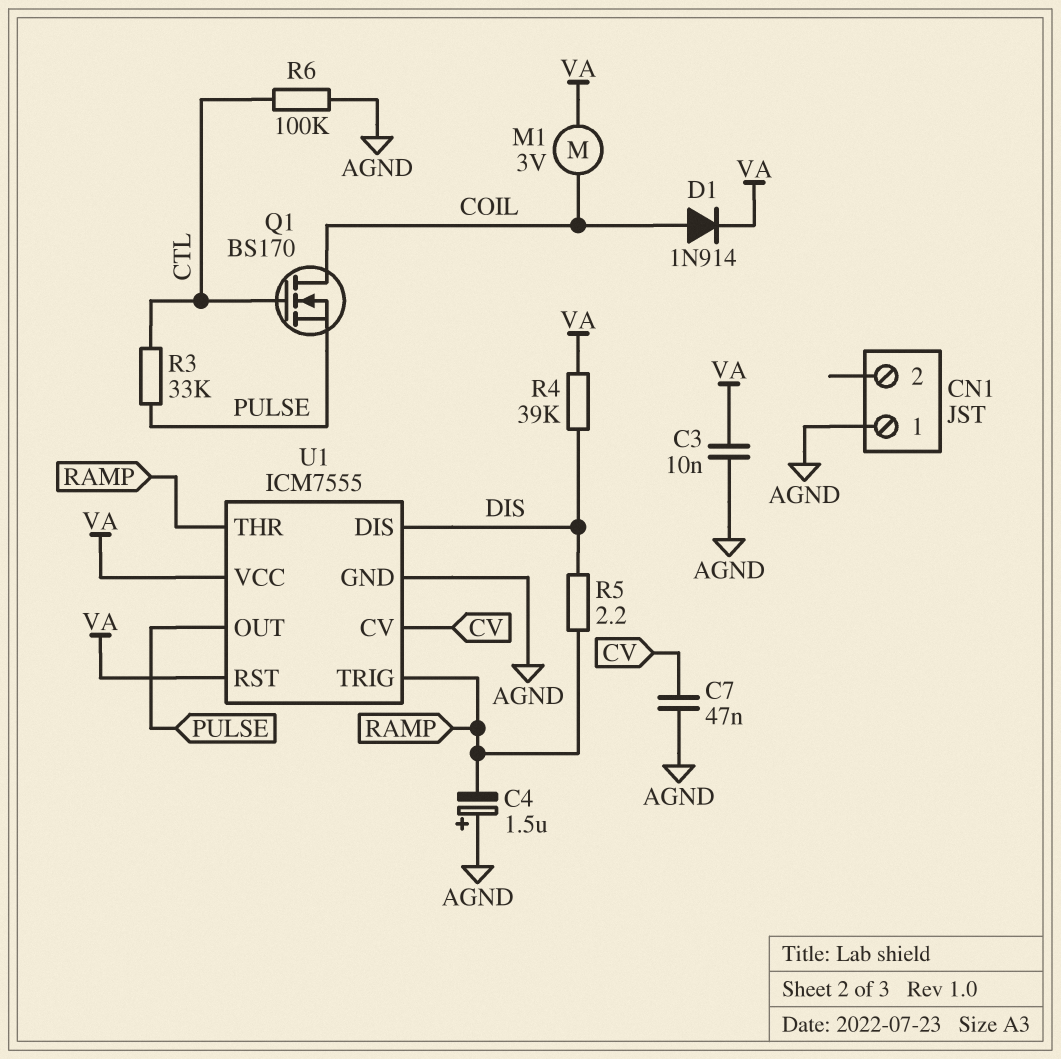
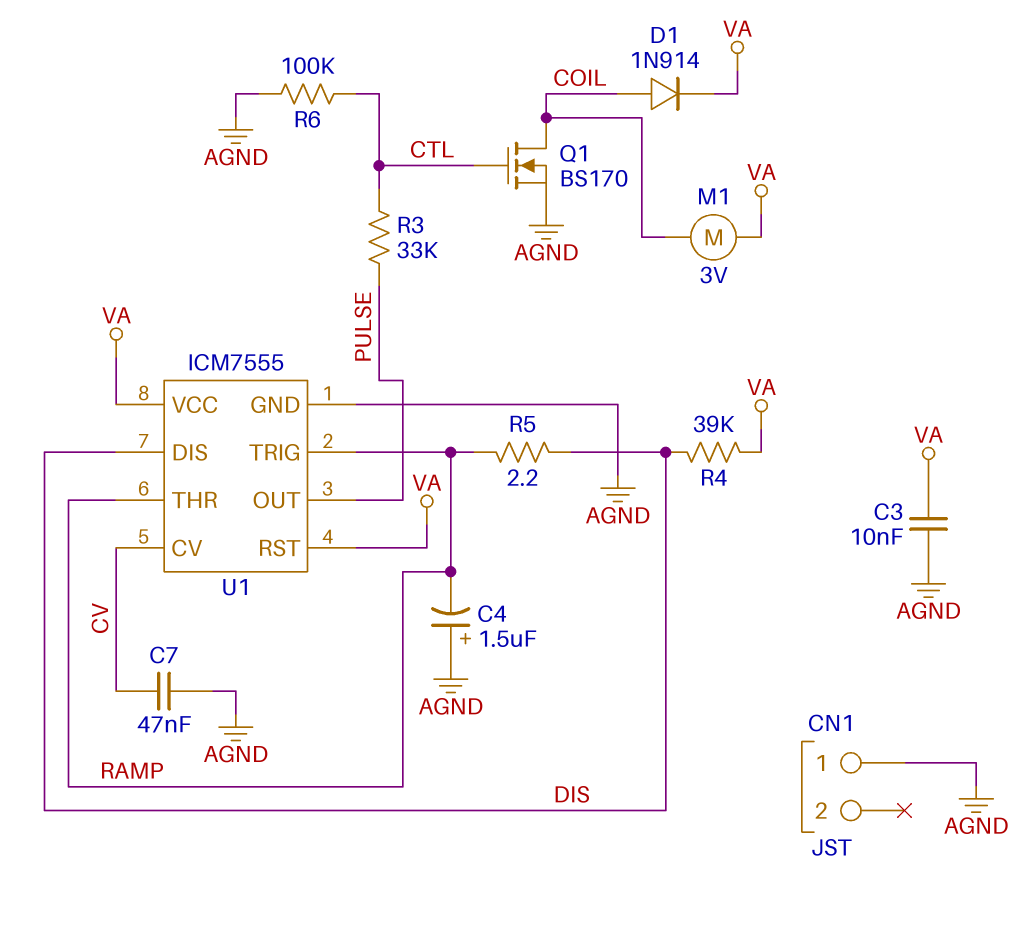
Q1: NMOS BS170 (G CTL, D COIL, S PULSE) -> NMOS BS170 (G CTL, D COIL, S AGND)

